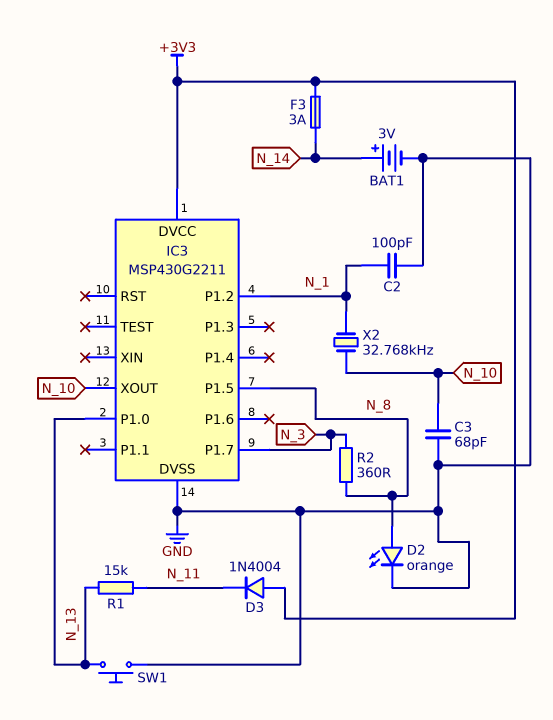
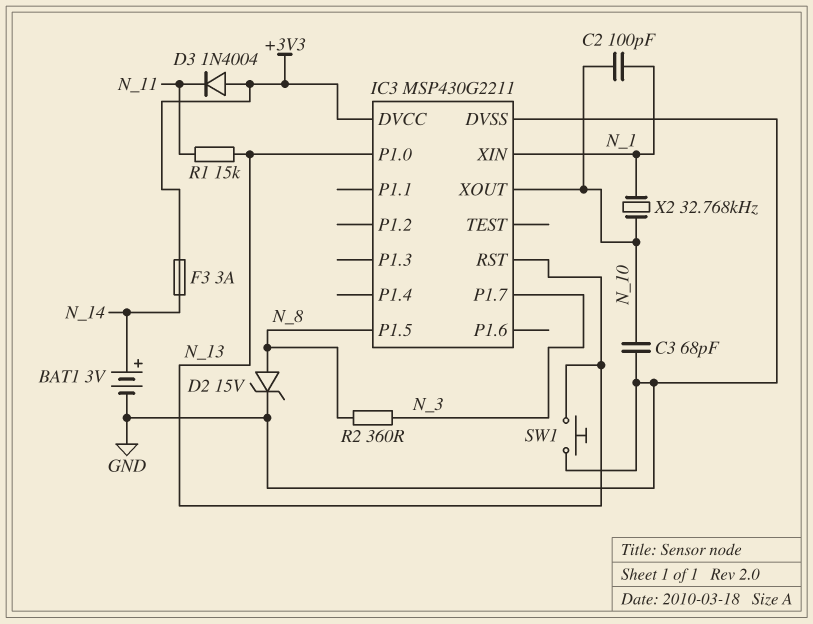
C2: 100pF (GND, N_1) -> 100pF (N_1, N_10)
D2: LED orange (A N_8, K GND) -> zener 15V (A N_8, K GND)
IC3 pin P1.2: N_1 -> none
IC3 pin RST: none -> N_13
IC3 pin XIN: none -> N_1

